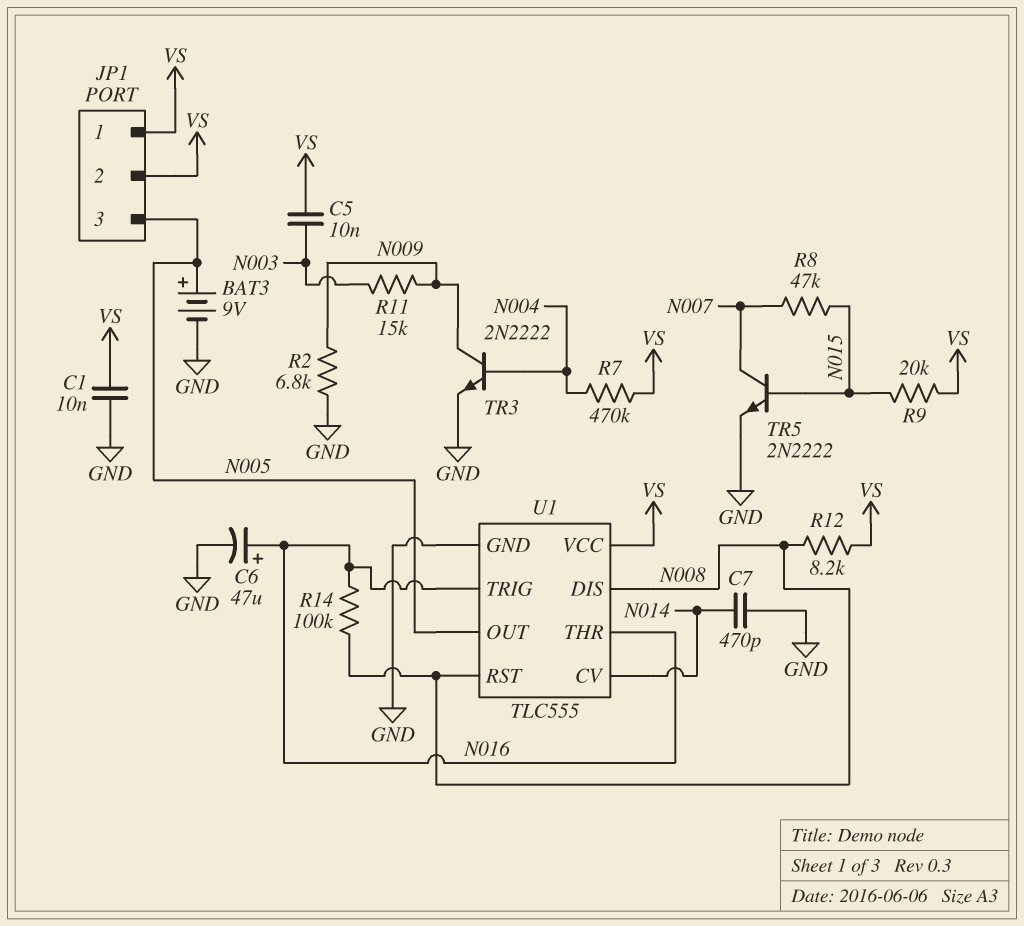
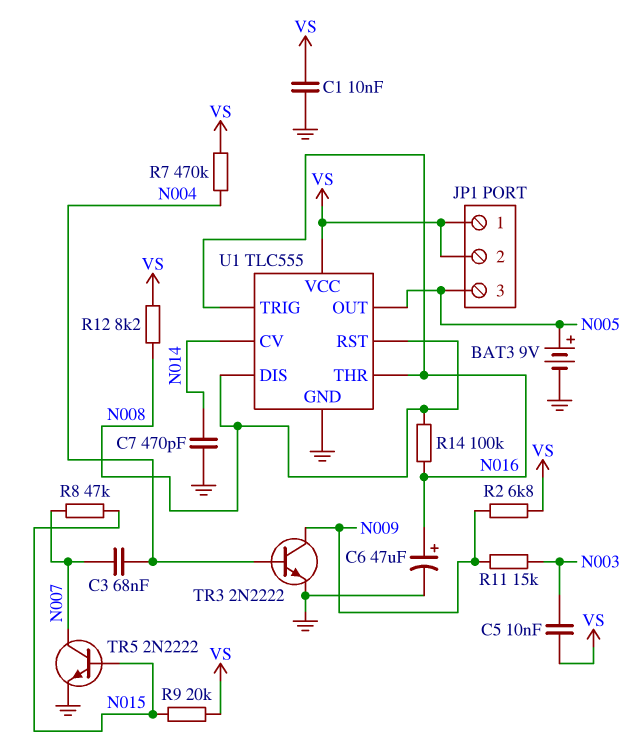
C3: none -> 68nF (N004, N007)
R2: 6.8k (GND, N009) -> 6.8k (N009, VS)

